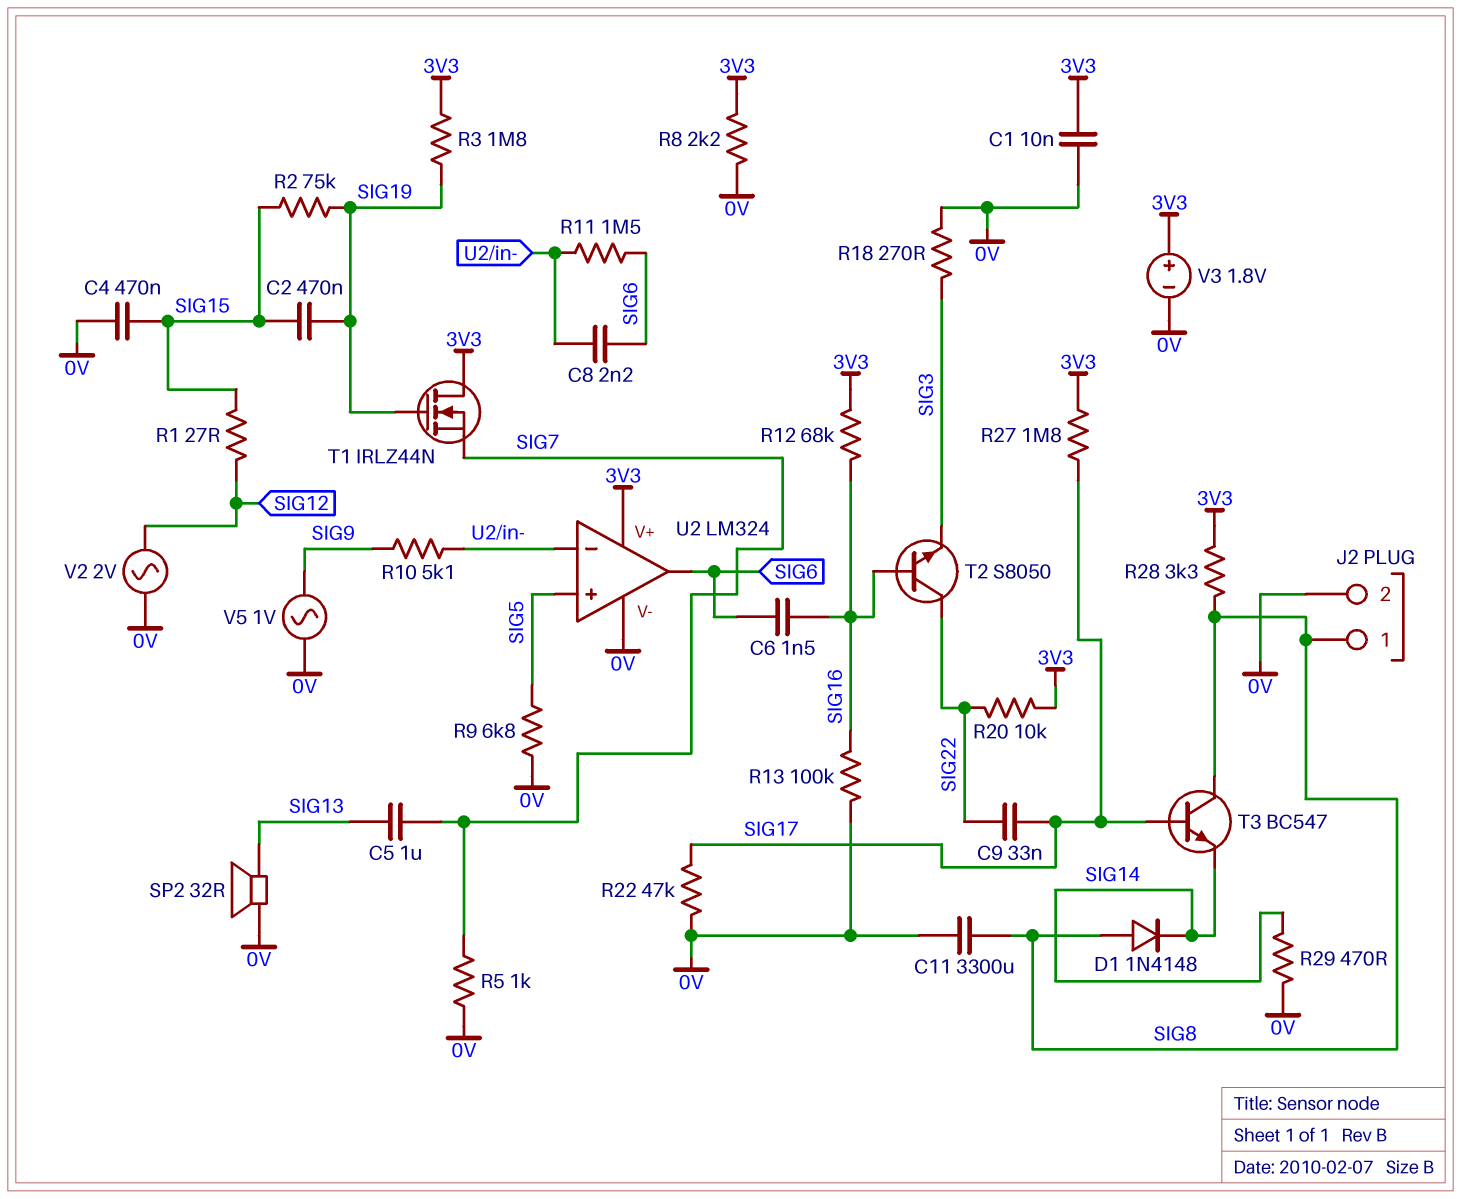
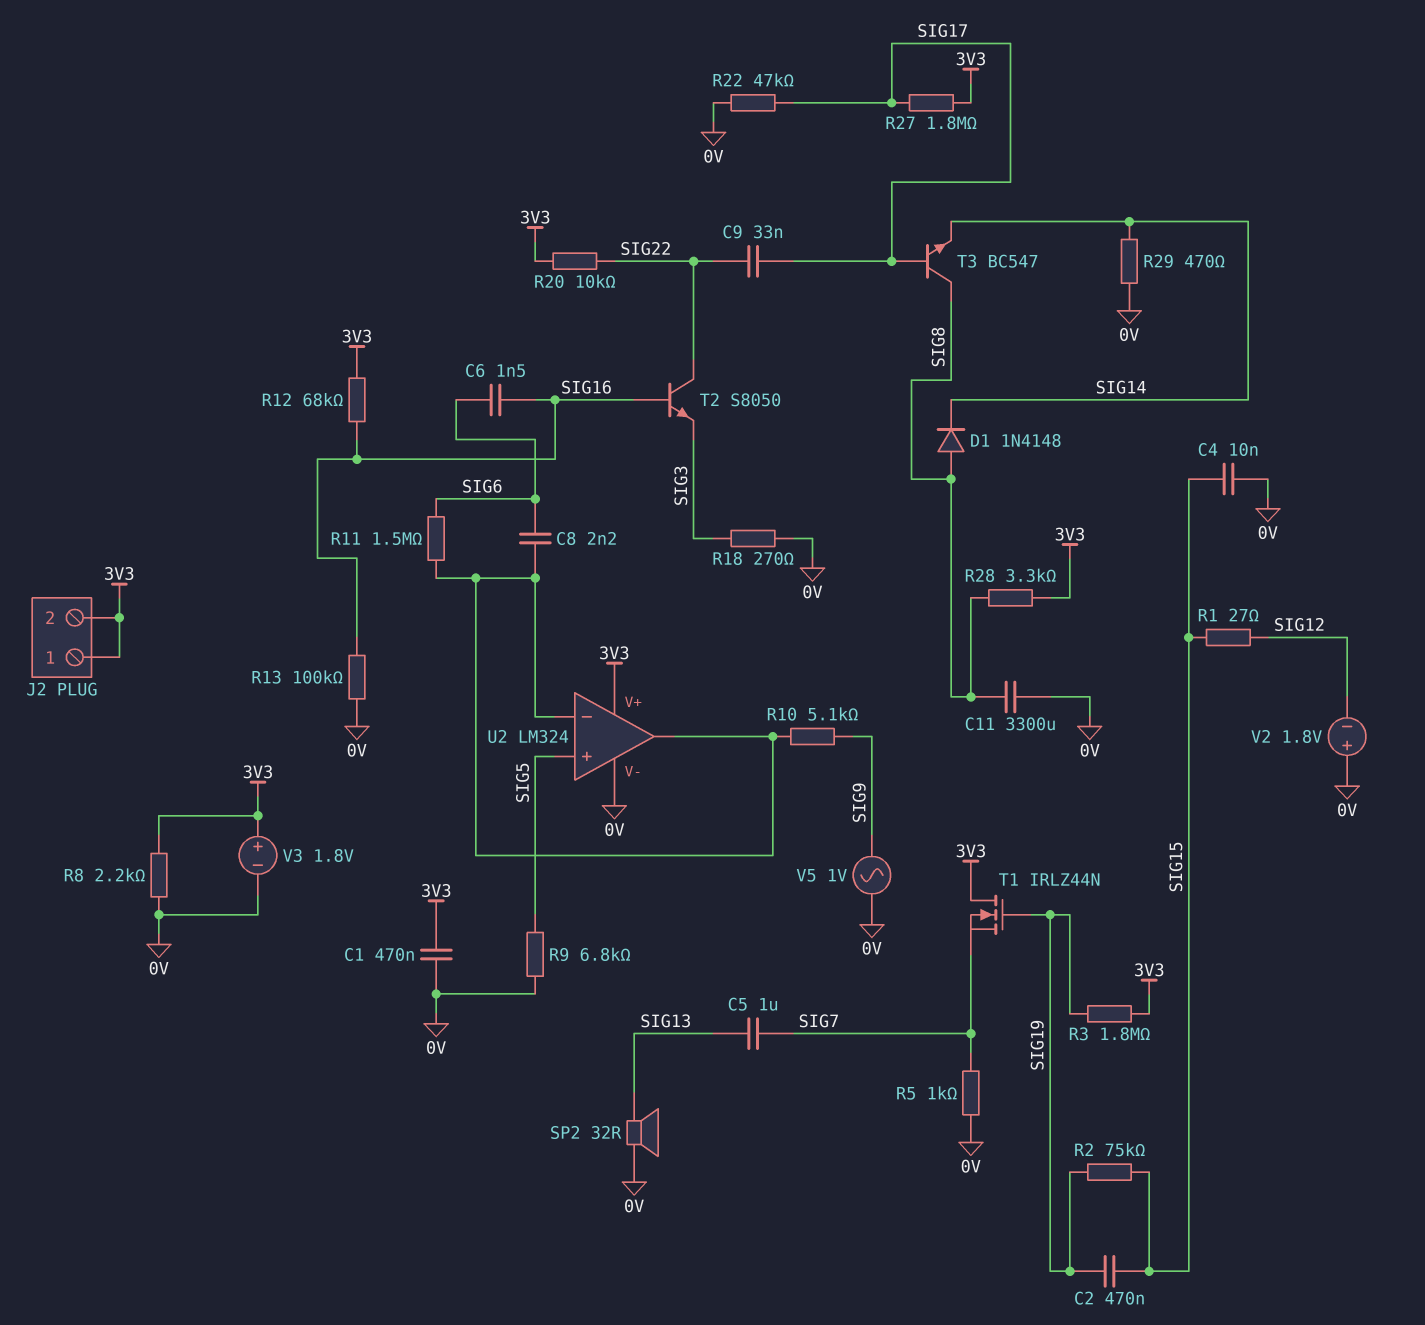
C1: 10nF (0V, 3V3) -> 470nF (0V, 3V3)
C4: 470nF (0V, SIG15) -> 10nF (0V, SIG15)
J2 pin 1: SIG8 -> 3V3
J2 pin 2: 0V -> 3V3
U2 pin out: SIG6 -> U2/in-
V2: AC 2V (0V, SIG12) -> 1.8V (plus 0V, minus SIG12)

